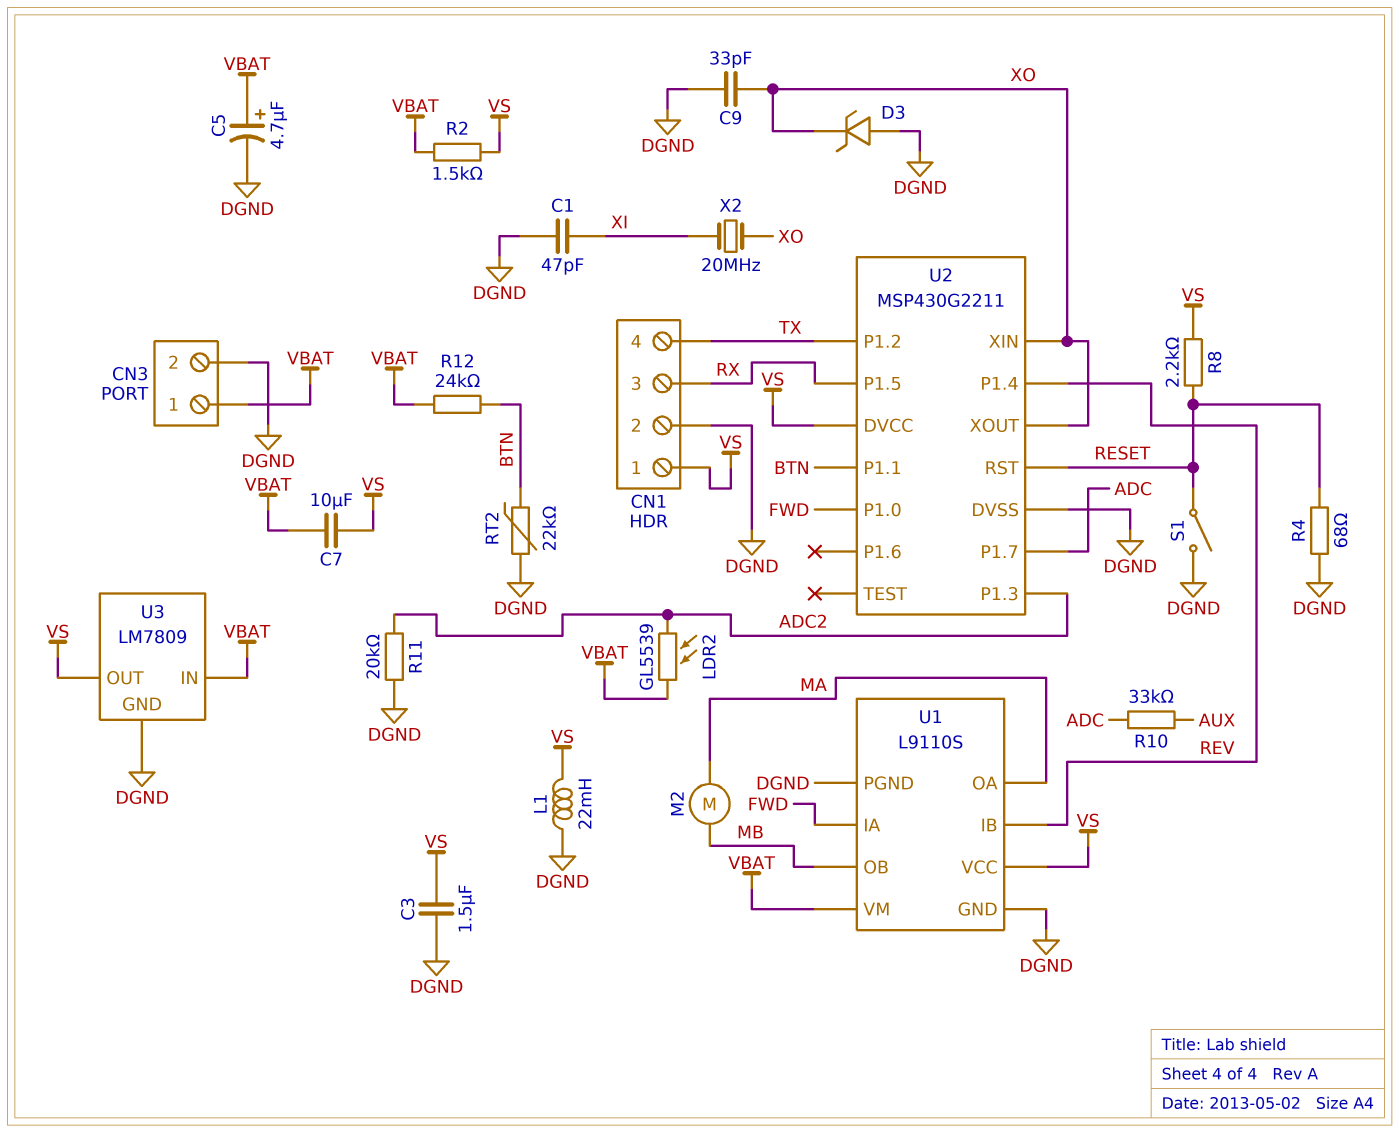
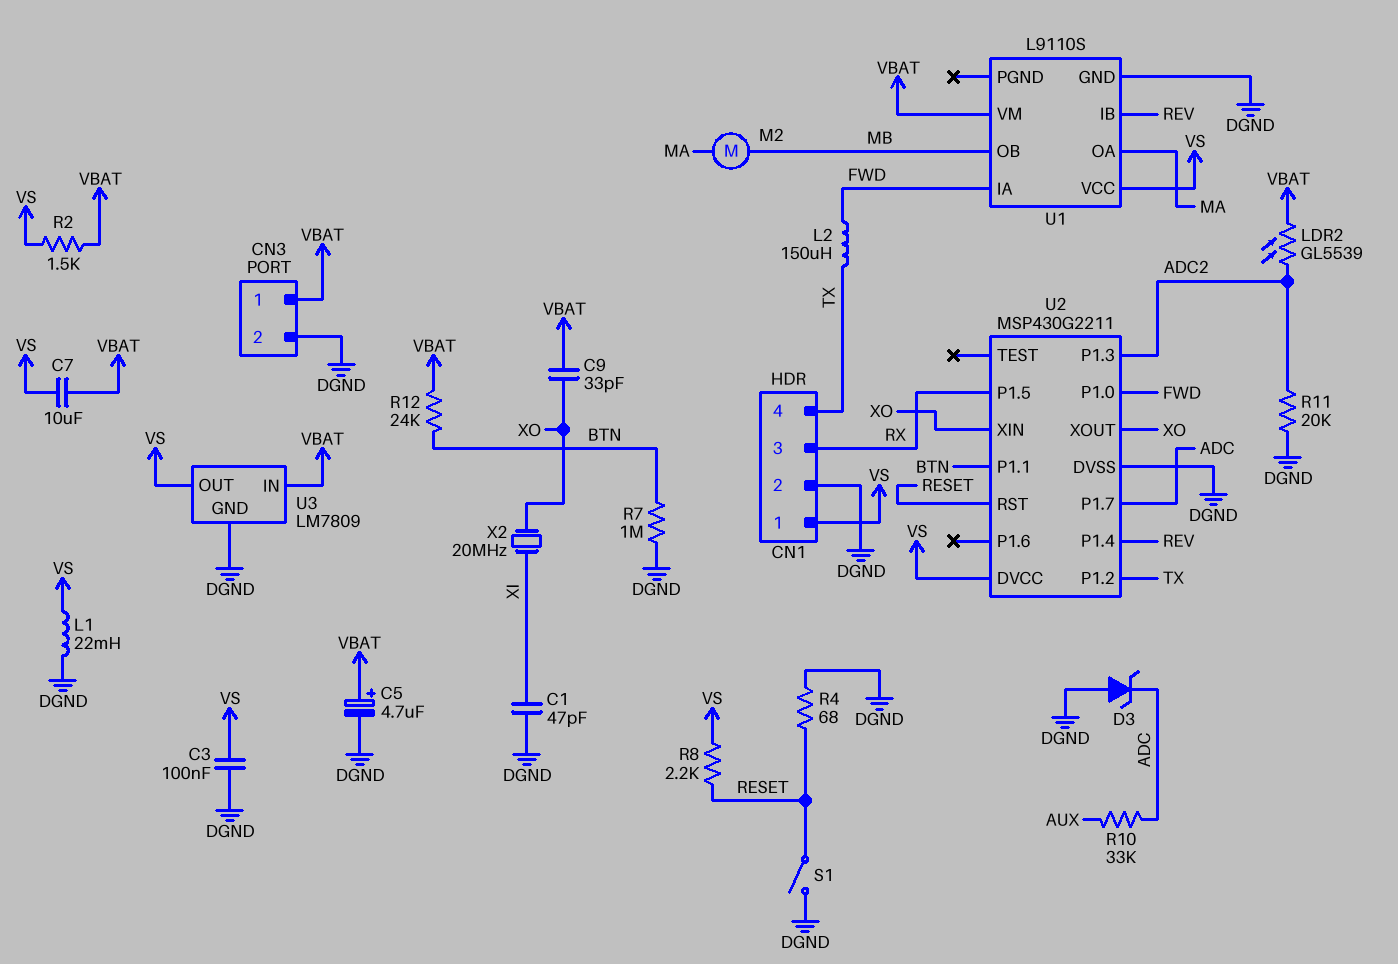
C3: 1.5uF (DGND, VS) -> 100nF (DGND, VS)
C9: 33pF (DGND, XO) -> 33pF (VBAT, XO)
D3: zener (A DGND, K XO) -> zener (A DGND, K ADC)
L2: none -> 150uH (FWD, TX)
R7: none -> 1M (BTN, DGND)
RT2: 22k (BTN, DGND) -> none
U1 pin PGND: DGND -> none

